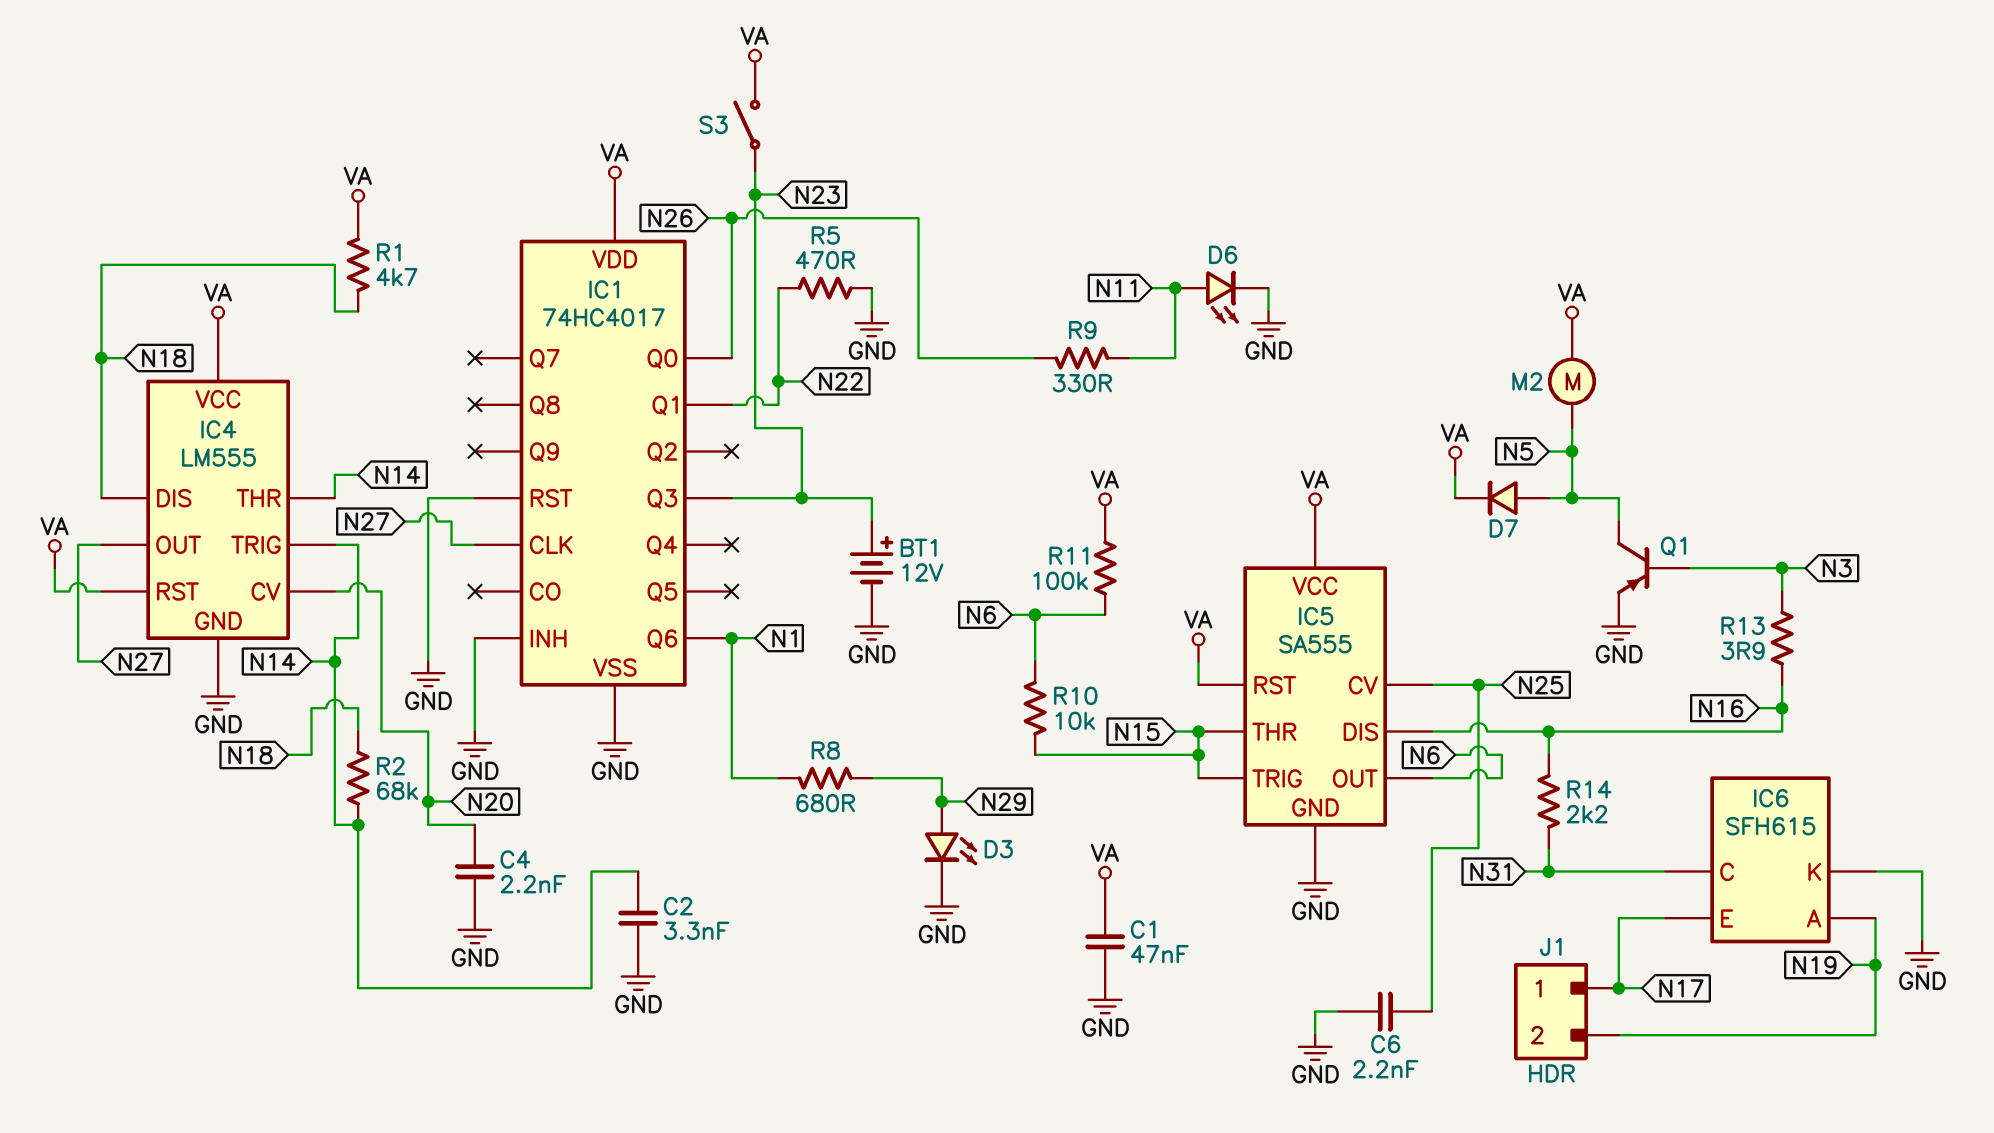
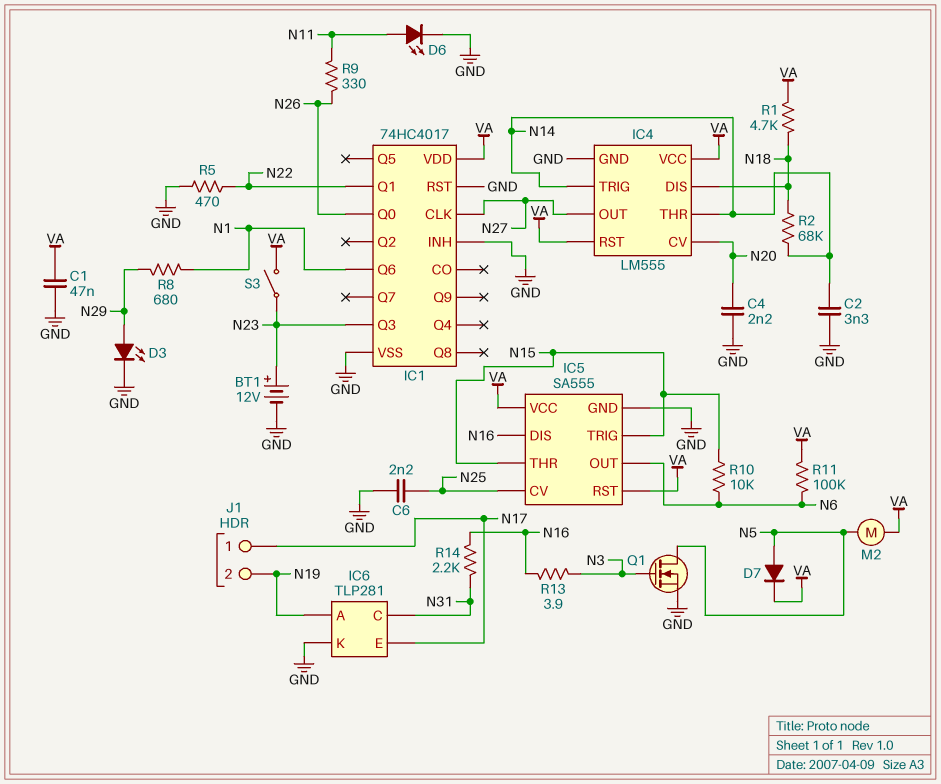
IC6: SFH615 -> TLP281
Q1: PNP (B N3, C N5, E GND) -> NMOS (G N3, D N5, S GND)

